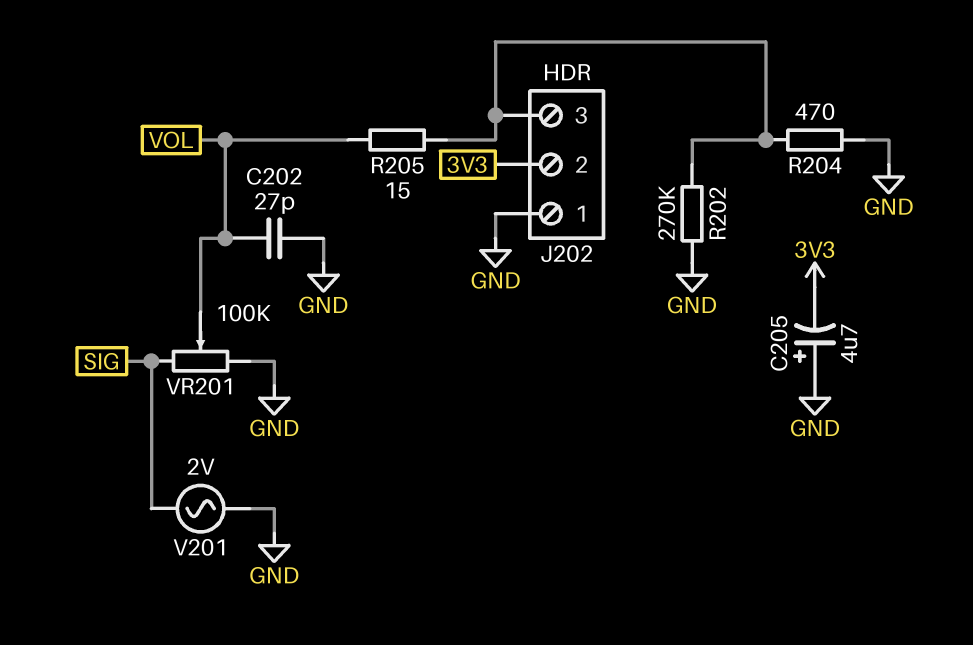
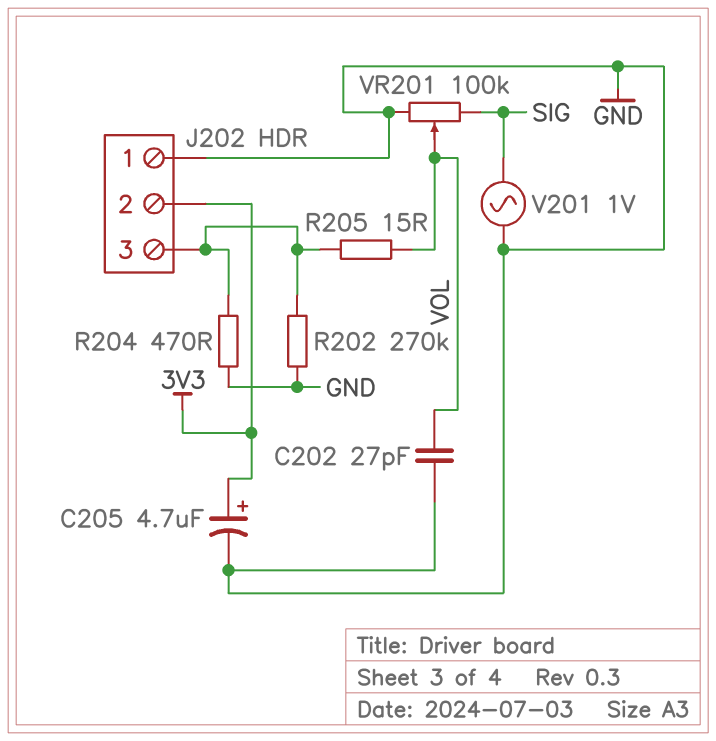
C205: 4.7uF (plus GND, minus 3V3) -> 4.7uF (plus 3V3, minus GND)
V201: AC 2V (GND, SIG) -> AC 1V (GND, SIG)

